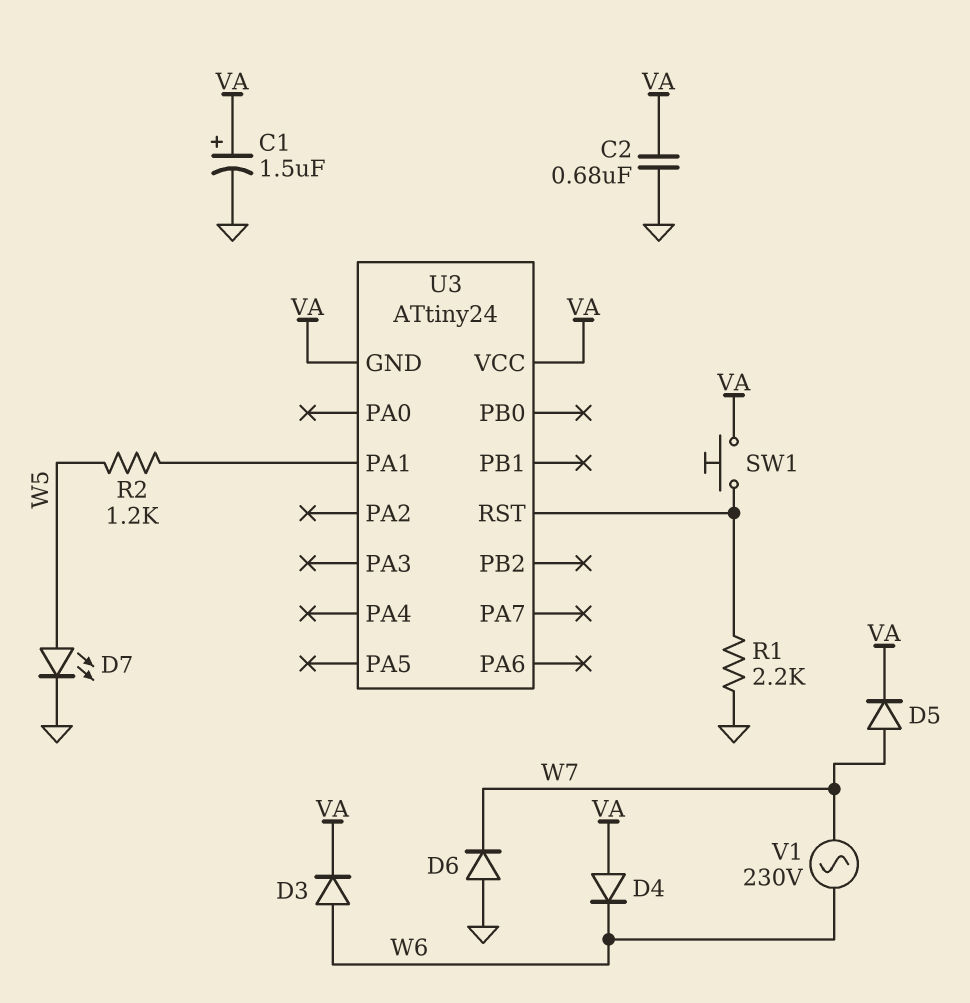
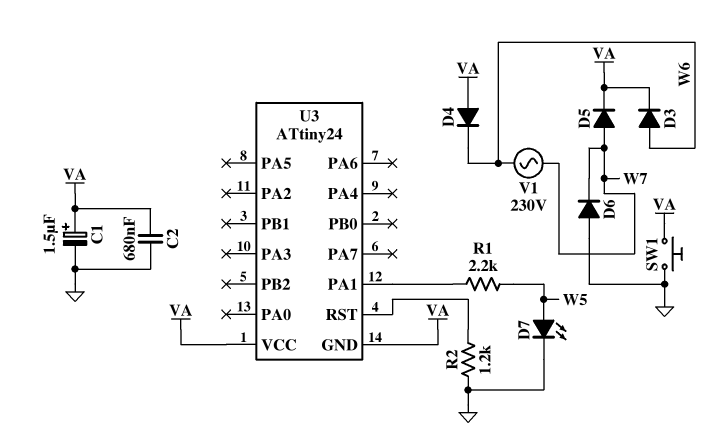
R1: 2.2k (GND, U3/RST) -> 2.2k (U3/PA1, W5)
R2: 1.2k (U3/PA1, W5) -> 1.2k (GND, U3/RST)
SW1: button (U3/RST, VA) -> button (GND, VA)

